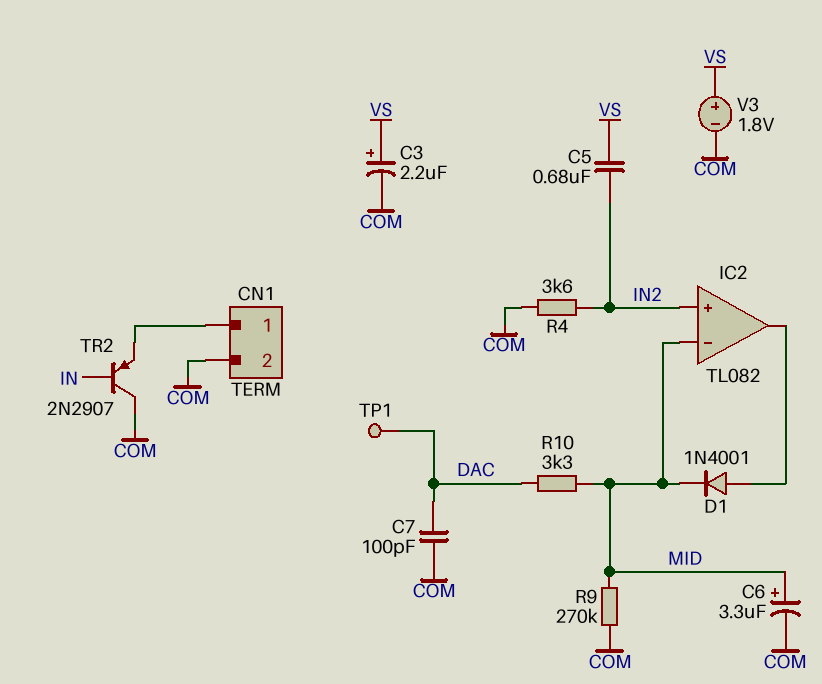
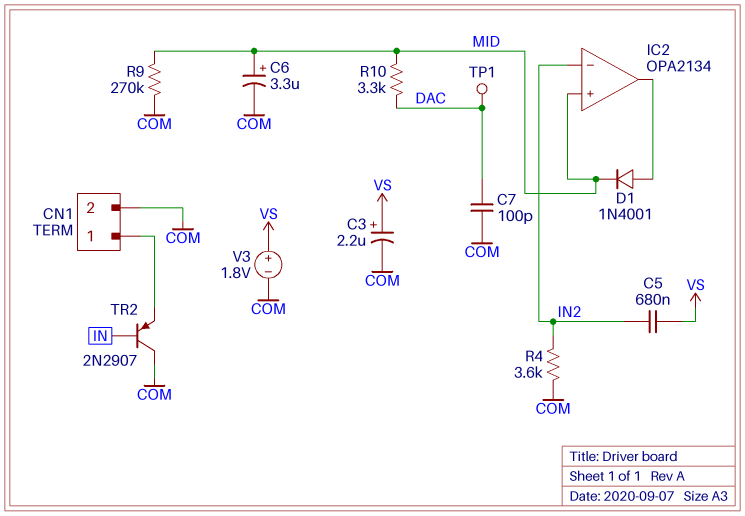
IC2: TL082 -> OPA2134
IC2 pin in+: IN2 -> MID
IC2 pin in-: MID -> IN2

